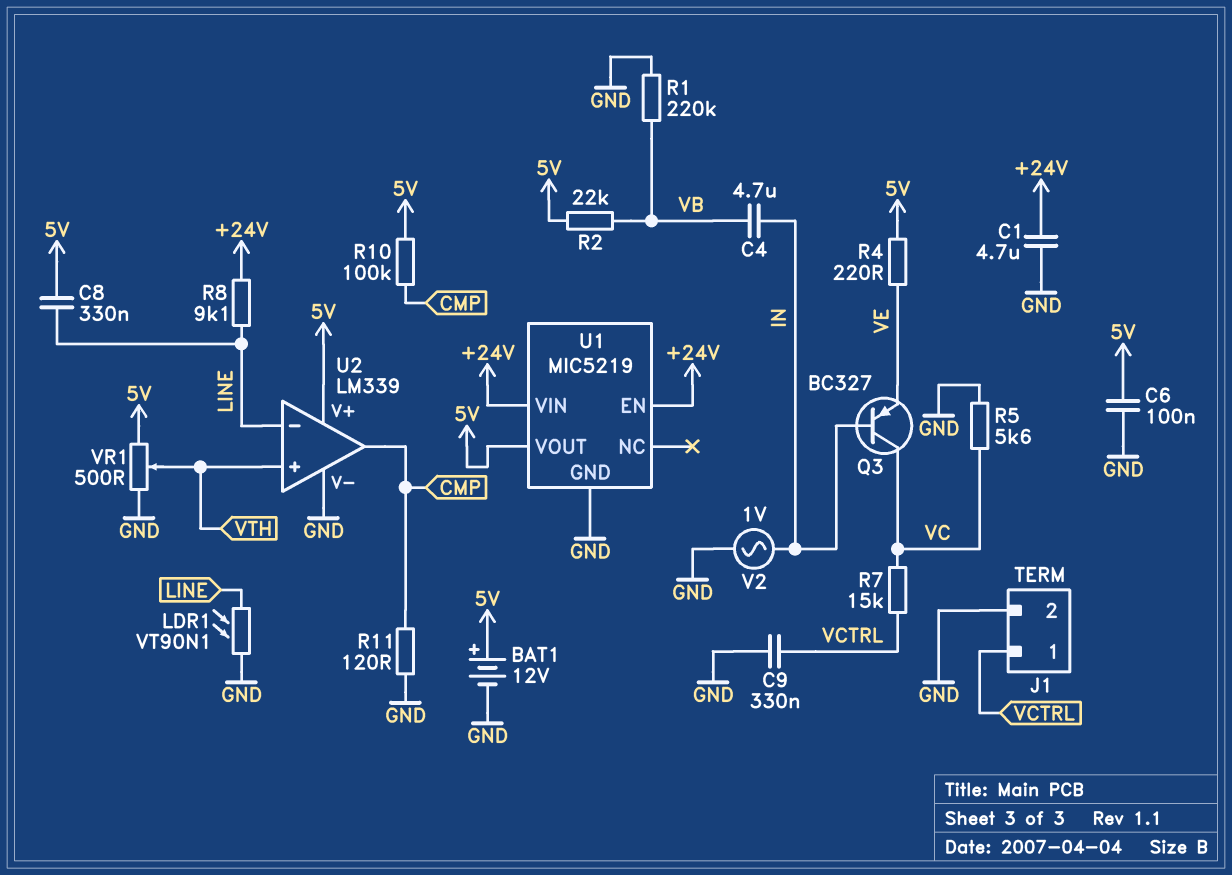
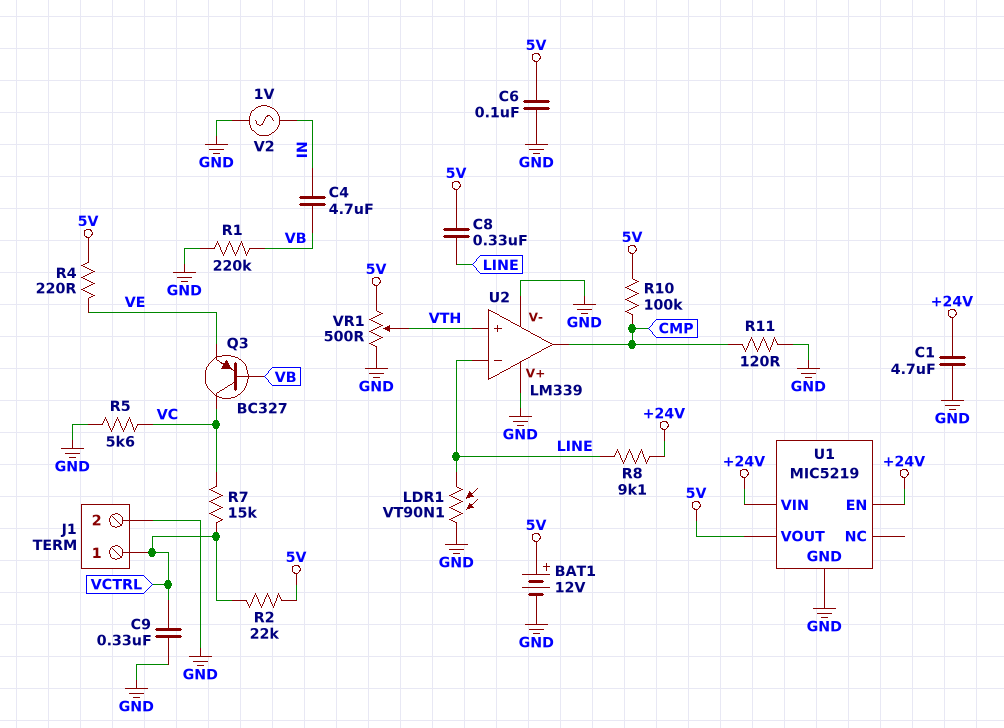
Q3: PNP BC327 (B IN, C VC, E VE) -> PNP BC327 (B VB, C VC, E VE)
R2: 22k (5V, VB) -> 22k (5V, VCTRL)
U2 pin V+: 5V -> GND

